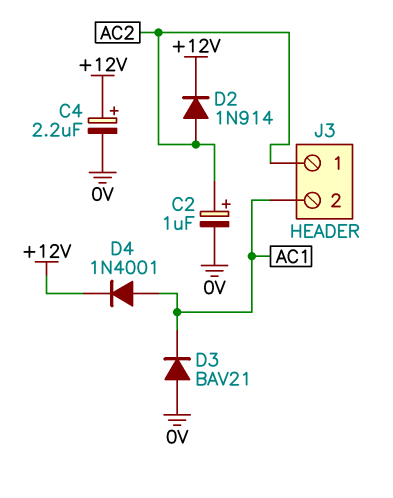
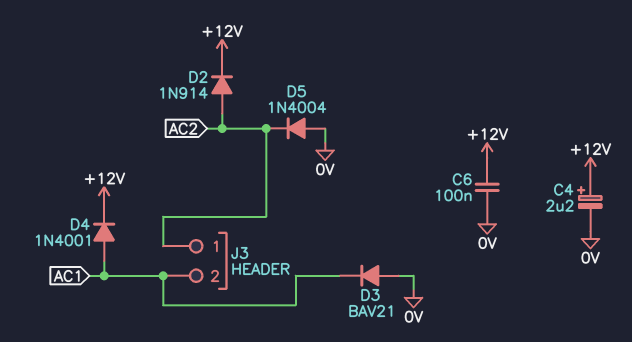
C2: 1uF (plus AC2, minus 0V) -> none
C6: none -> 100nF (+12V, 0V)
D5: none -> diode 1N4004 (A 0V, K AC2)

